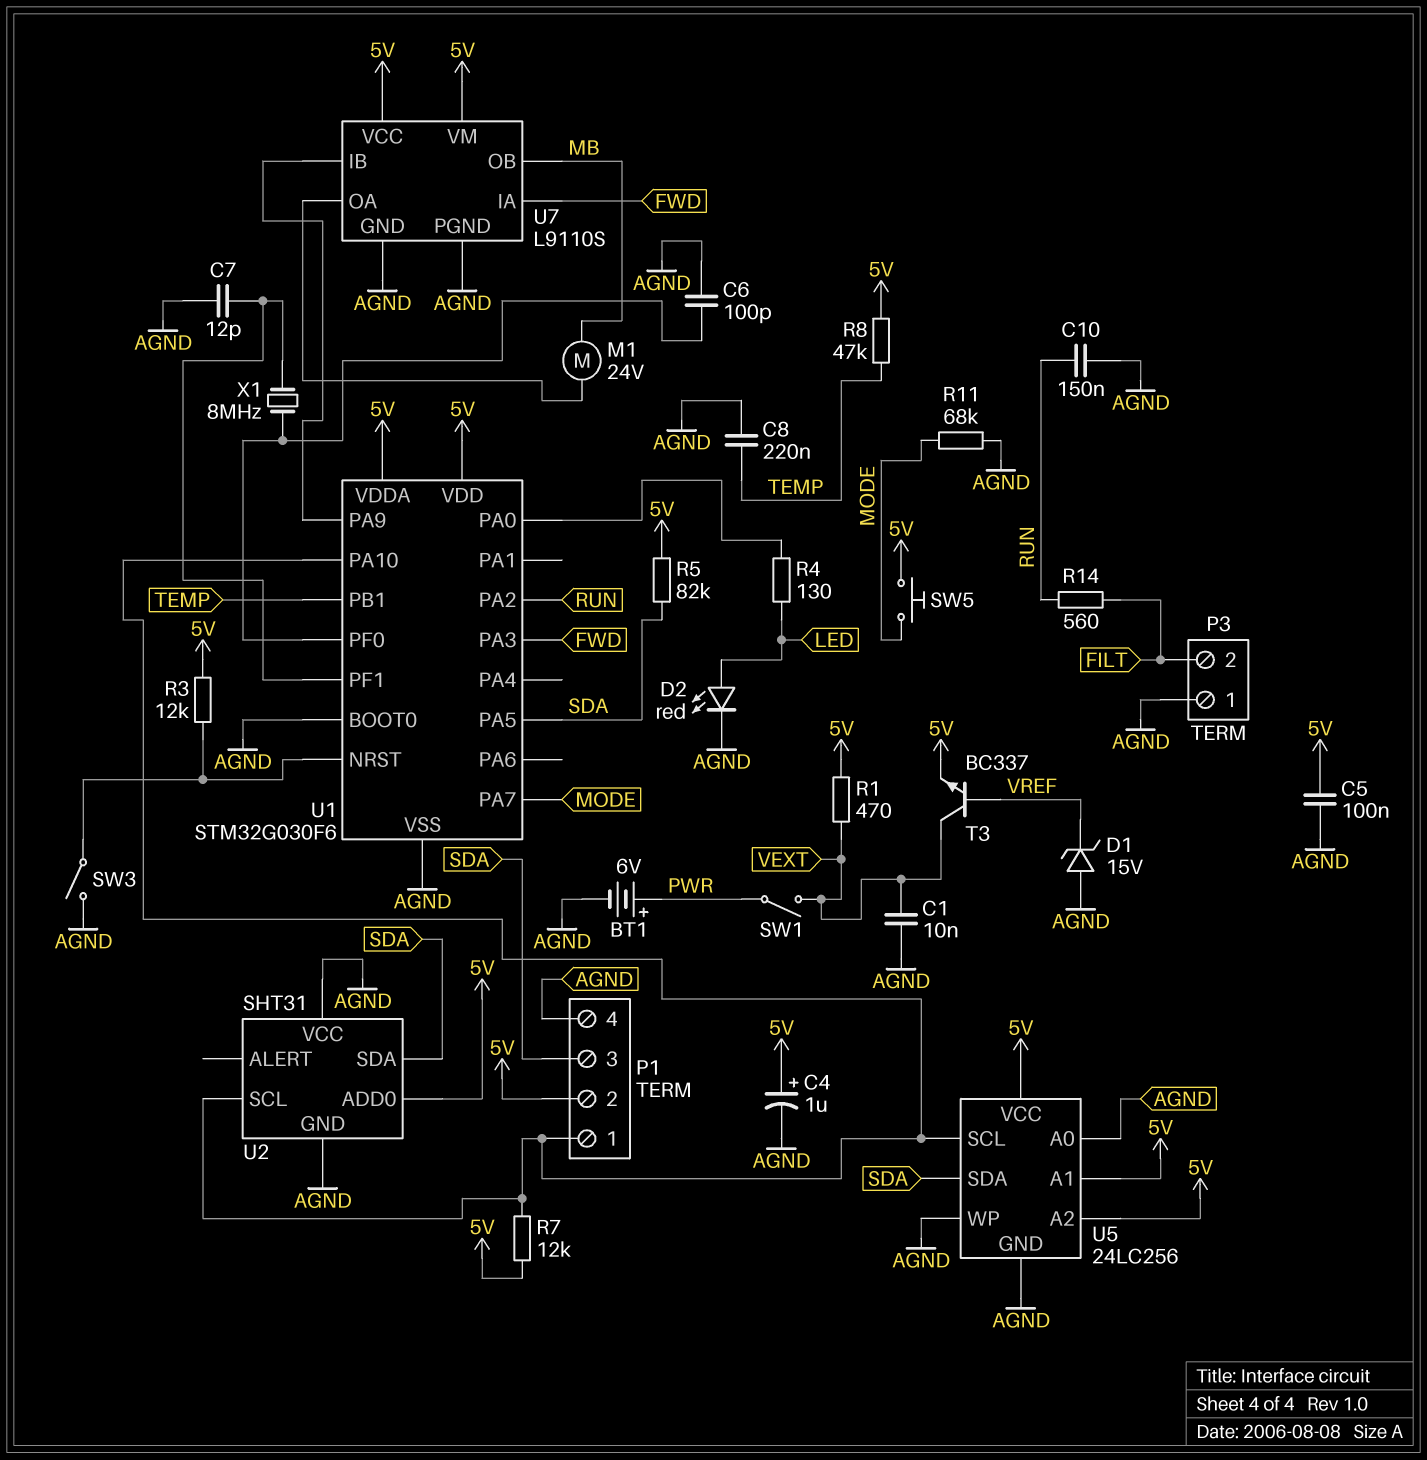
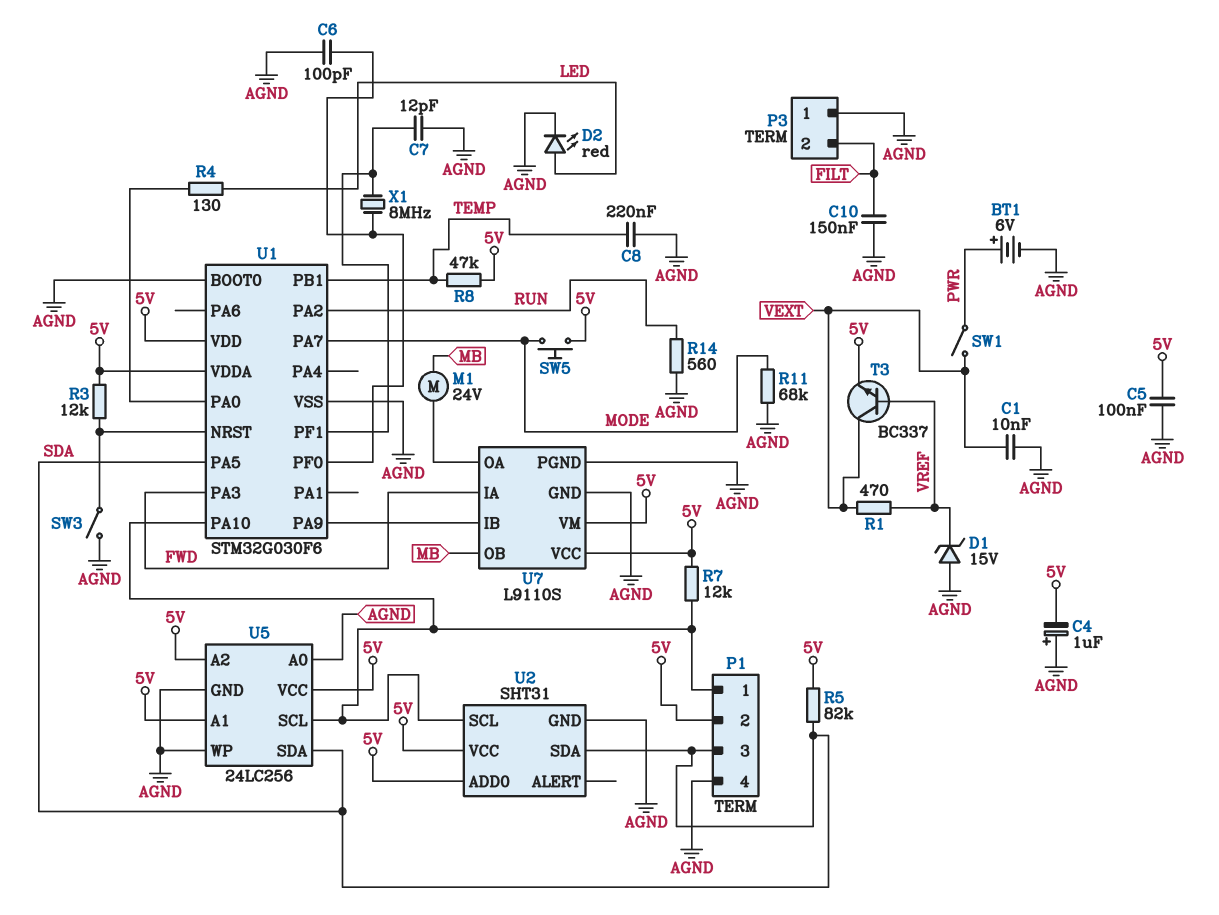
C4: 1uF (plus 5V, minus AGND) -> 1uF (plus AGND, minus 5V)
C10: 150nF (AGND, RUN) -> 150nF (AGND, FILT)
R1: 470 (5V, VEXT) -> 470 (VEXT, VREF)
R14: 560 (FILT, RUN) -> 560 (AGND, RUN)
U2 pin VCC: AGND -> 5V

